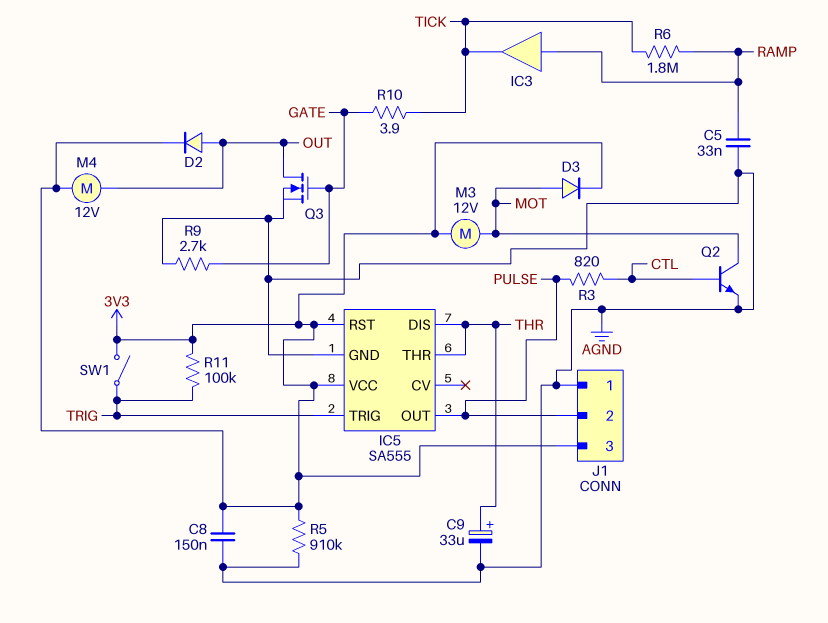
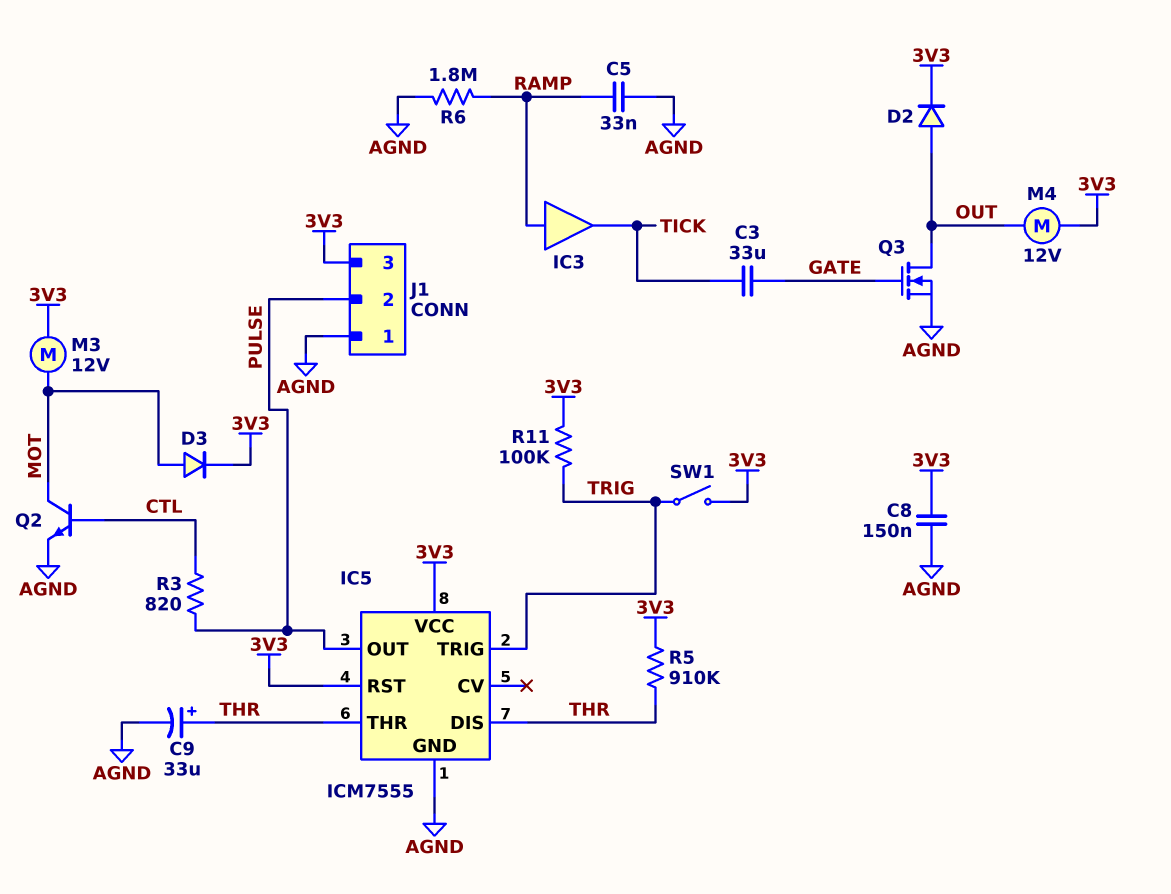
C3: none -> 33uF (GATE, TICK)
IC5: SA555 -> ICM7555
R5: 910k (3V3, AGND) -> 910k (3V3, THR)
R6: 1.8M (RAMP, TICK) -> 1.8M (AGND, RAMP)
R9: 2.7k (AGND, GATE) -> none
R10: 3.9 (GATE, TICK) -> none

